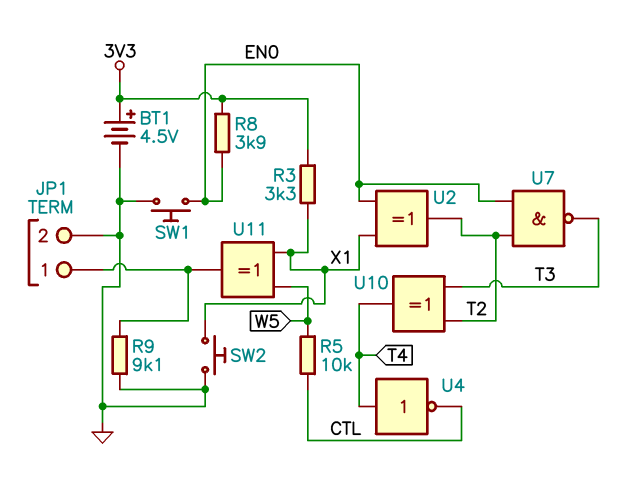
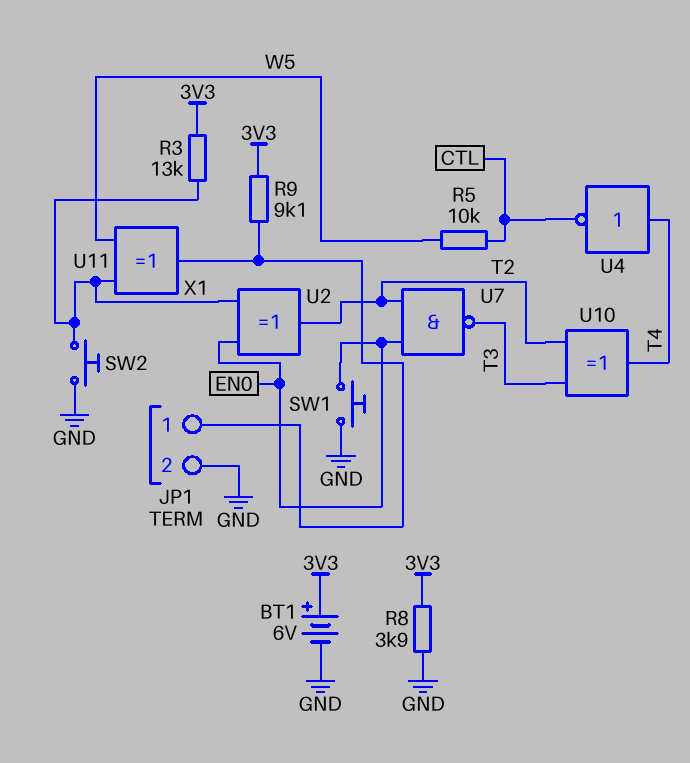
BT1: 4.5V (plus 3V3, minus GND) -> 6V (plus 3V3, minus GND)
R3: 3.3k (3V3, X1) -> 13k (3V3, X1)
R8: 3.9k (3V3, EN0) -> 3.9k (3V3, GND)
R9: 9.1k (GND, JP1/1) -> 9.1k (3V3, JP1/1)

